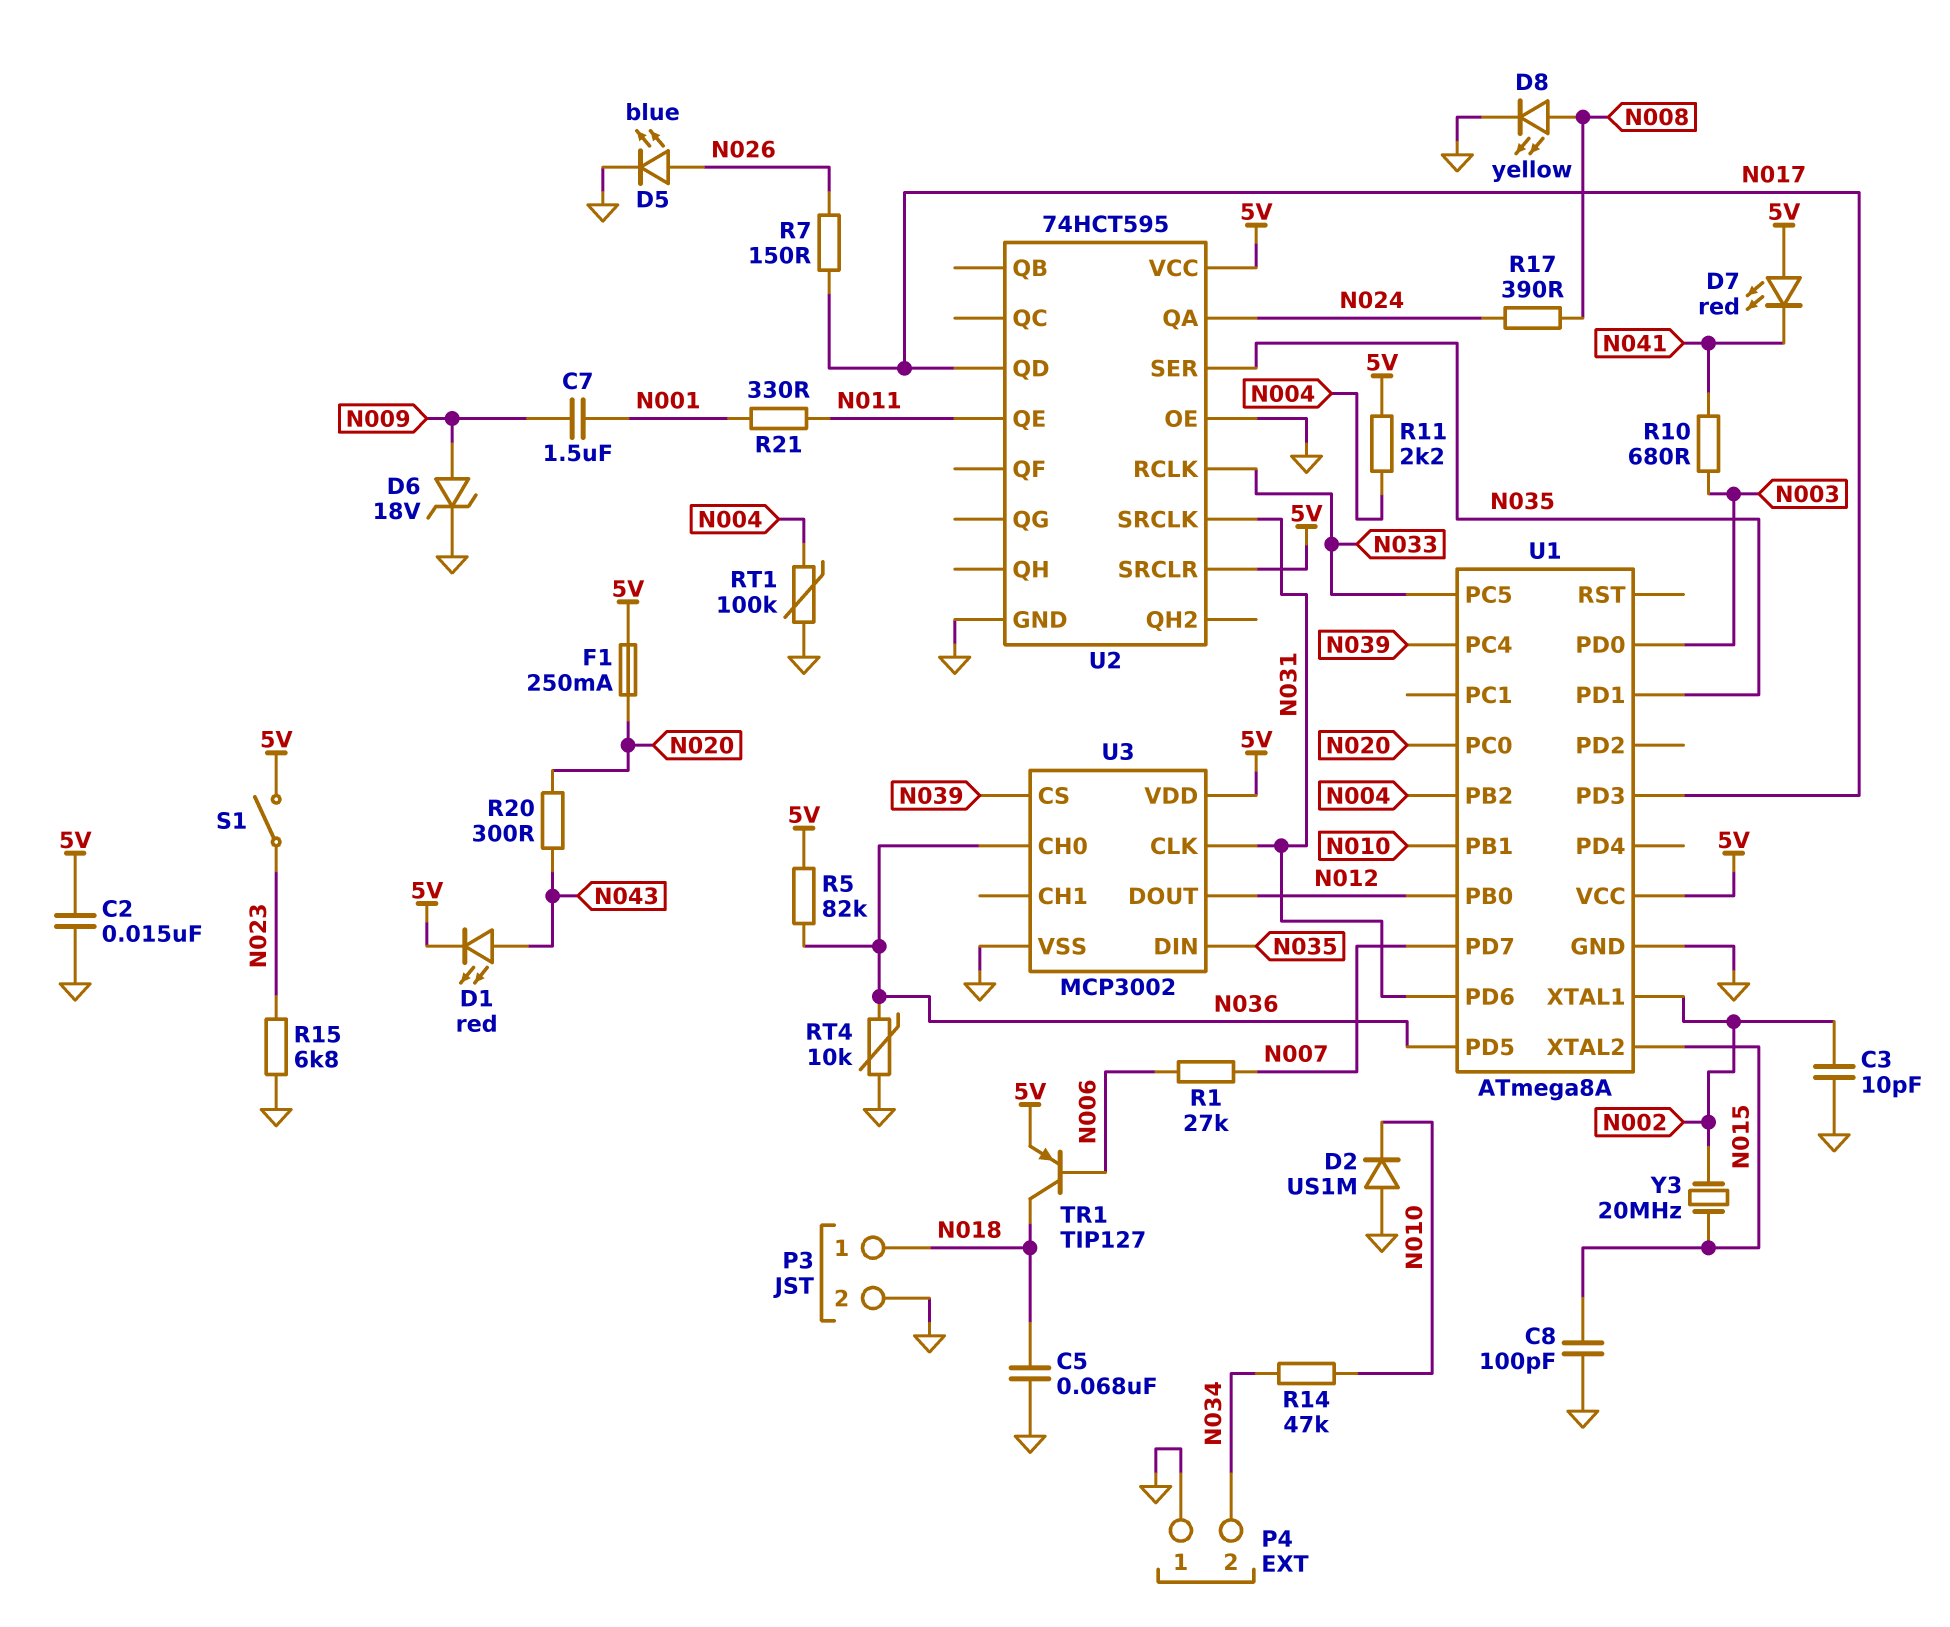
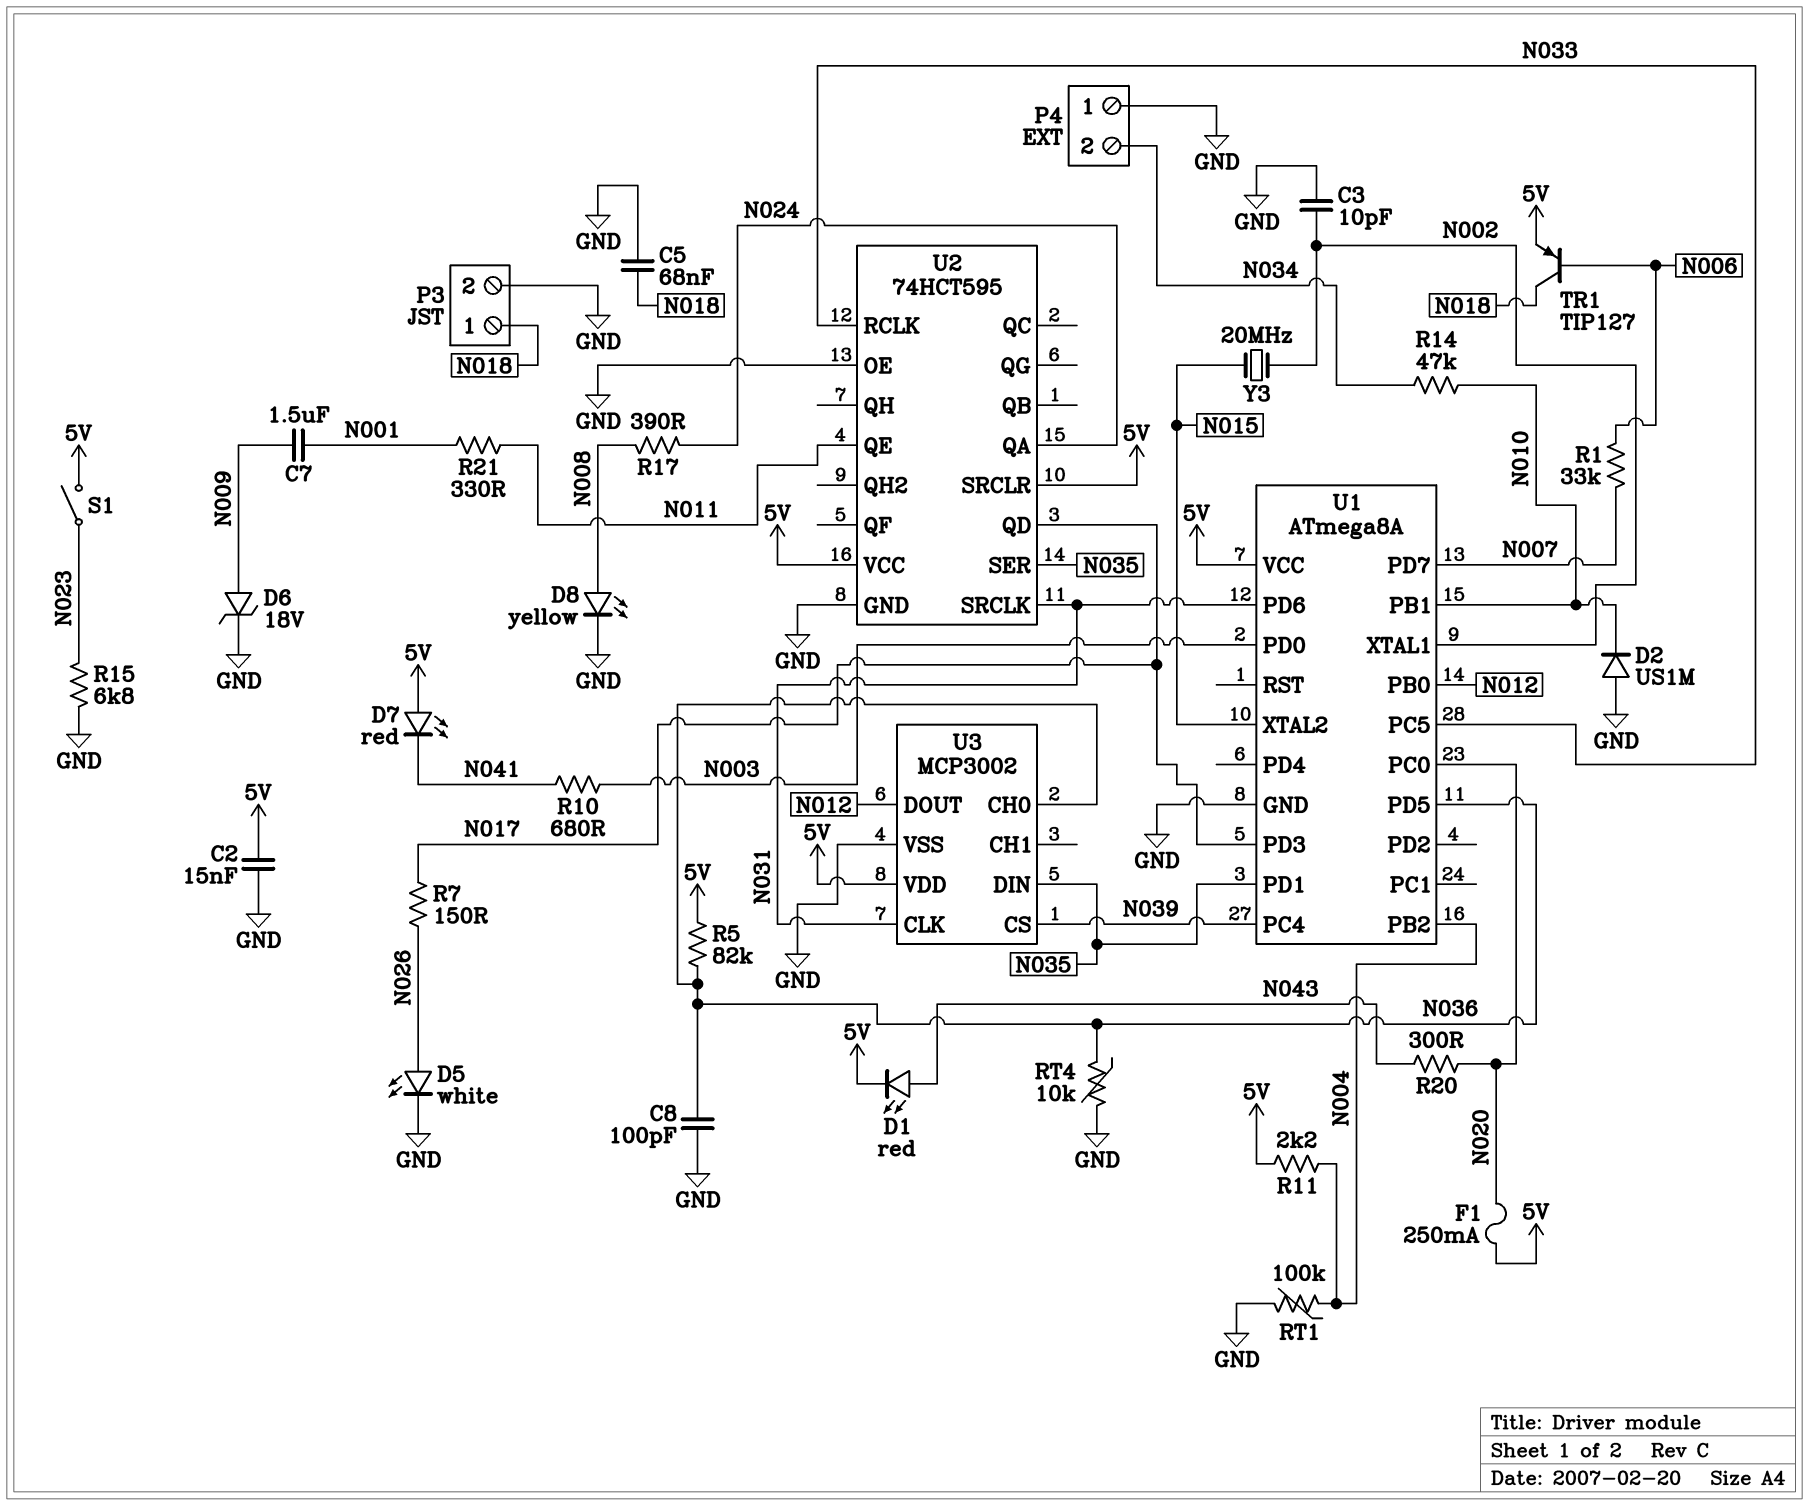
C8: 100pF (GND, N015) -> 100pF (GND, N036)
D5: LED blue (A N026, K GND) -> LED white (A N026, K GND)
R1: 27k (N006, N007) -> 33k (N006, N007)

